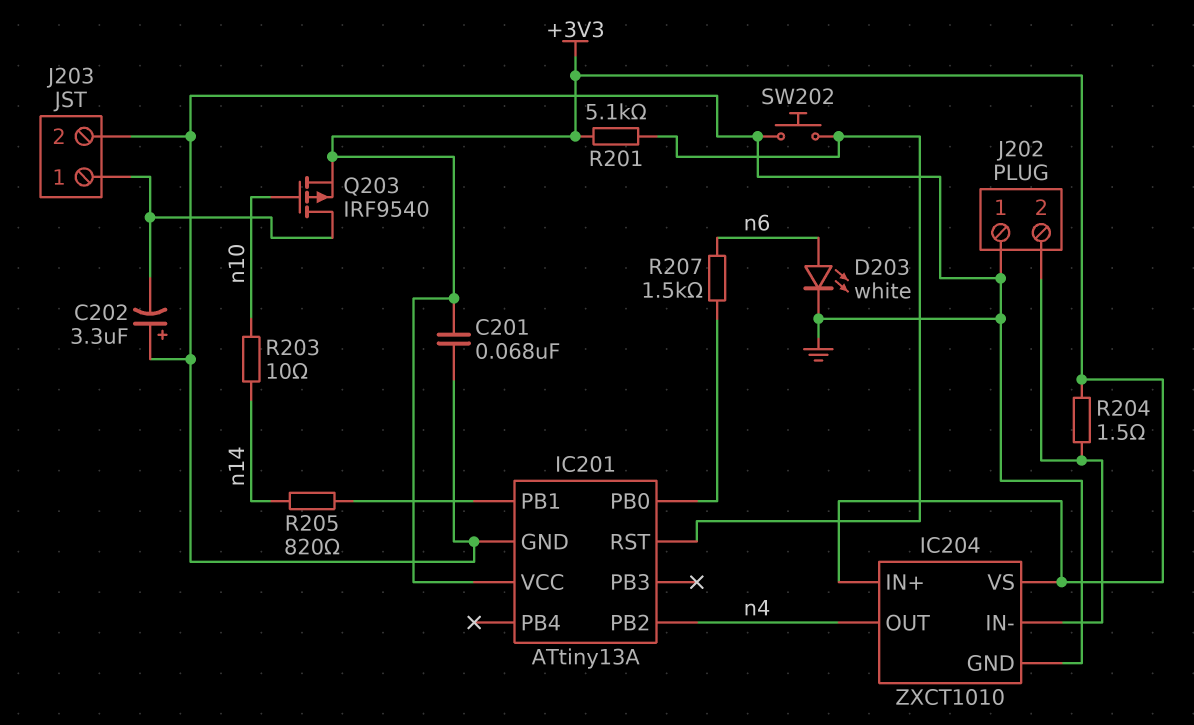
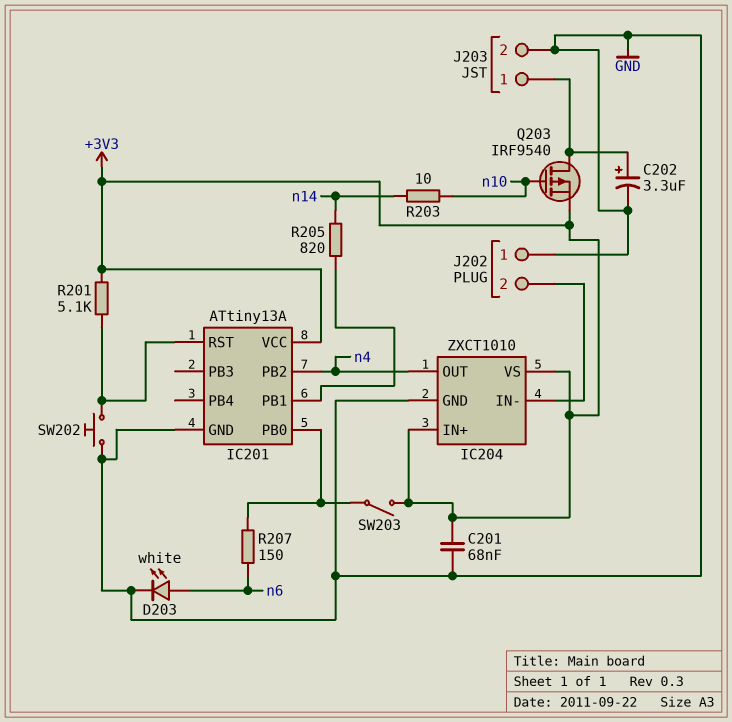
C202: 3.3uF (plus GND, minus J203/1) -> 3.3uF (plus J203/1, minus GND)
R204: 1.5 (+3V3, IC204/IN-) -> none
R207: 1.5k (IC201/PB0, n6) -> 150 (IC201/PB0, n6)
SW203: none -> switch (+3V3, IC201/PB0)

